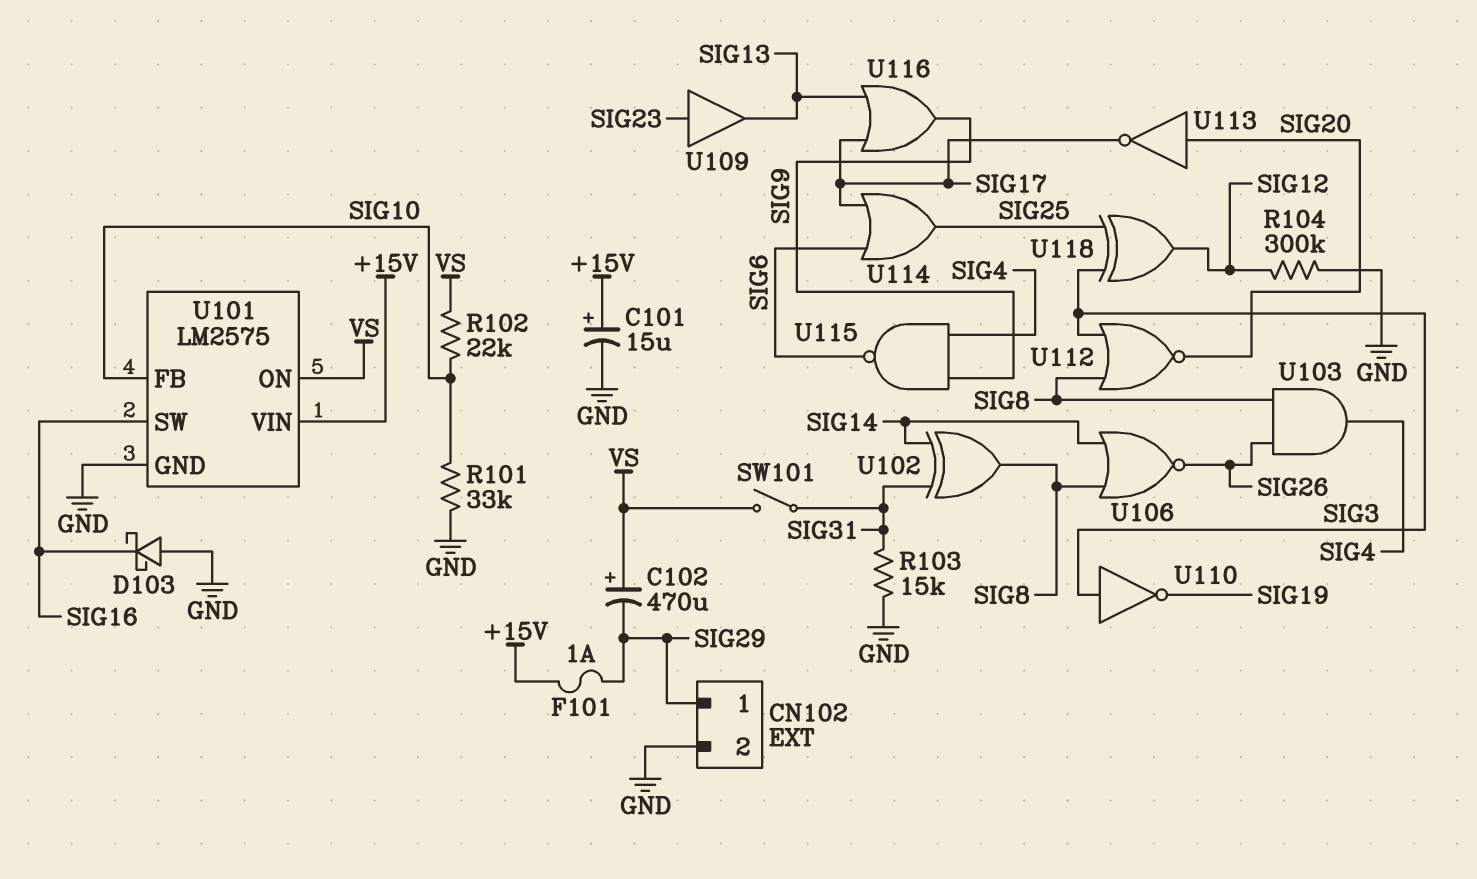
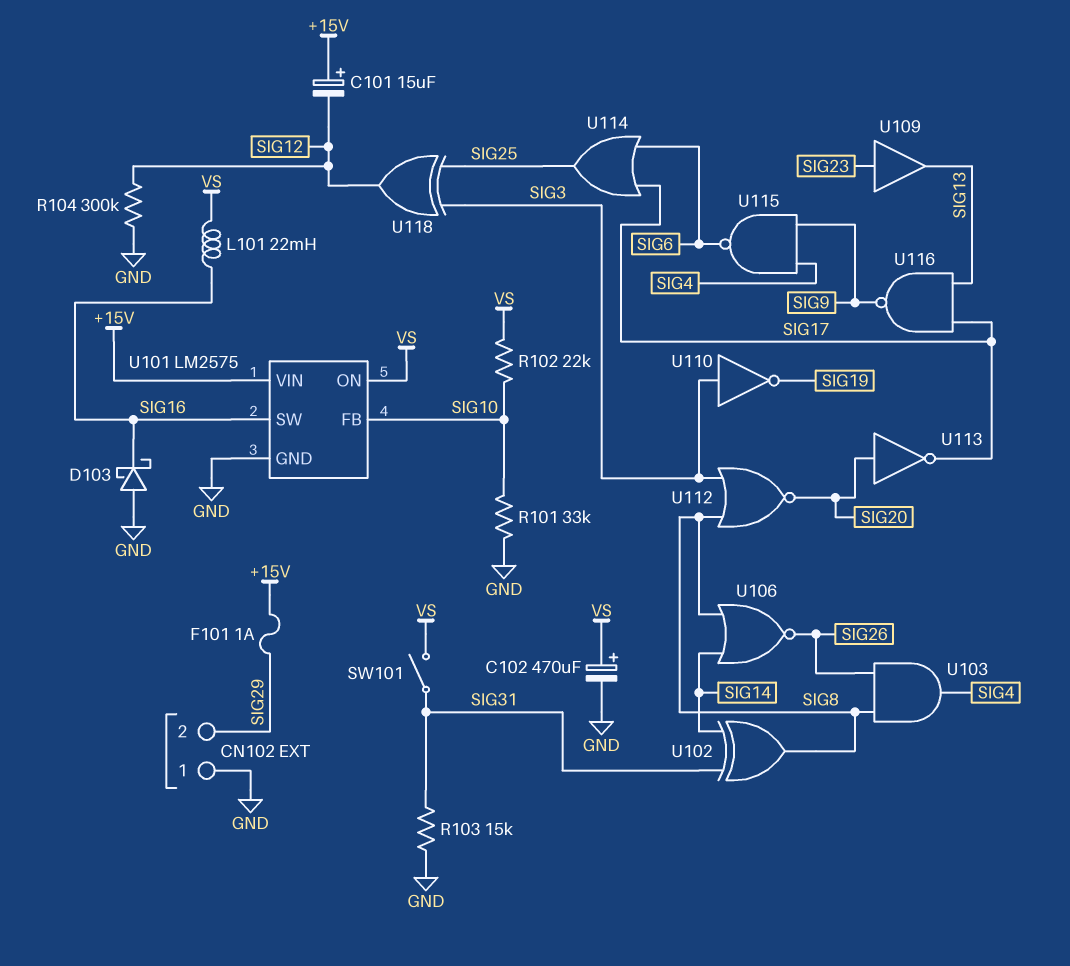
C101: 15uF (plus +15V, minus GND) -> 15uF (plus +15V, minus SIG12)
C102: 470uF (plus VS, minus SIG29) -> 470uF (plus VS, minus GND)
CN102 pin 1: SIG29 -> GND
CN102 pin 2: GND -> SIG29
L101: none -> 22mH (SIG16, VS)
U116: OR (in SIG13, in SIG17, out SIG9) -> NAND (in SIG13, in SIG17, out SIG9)

